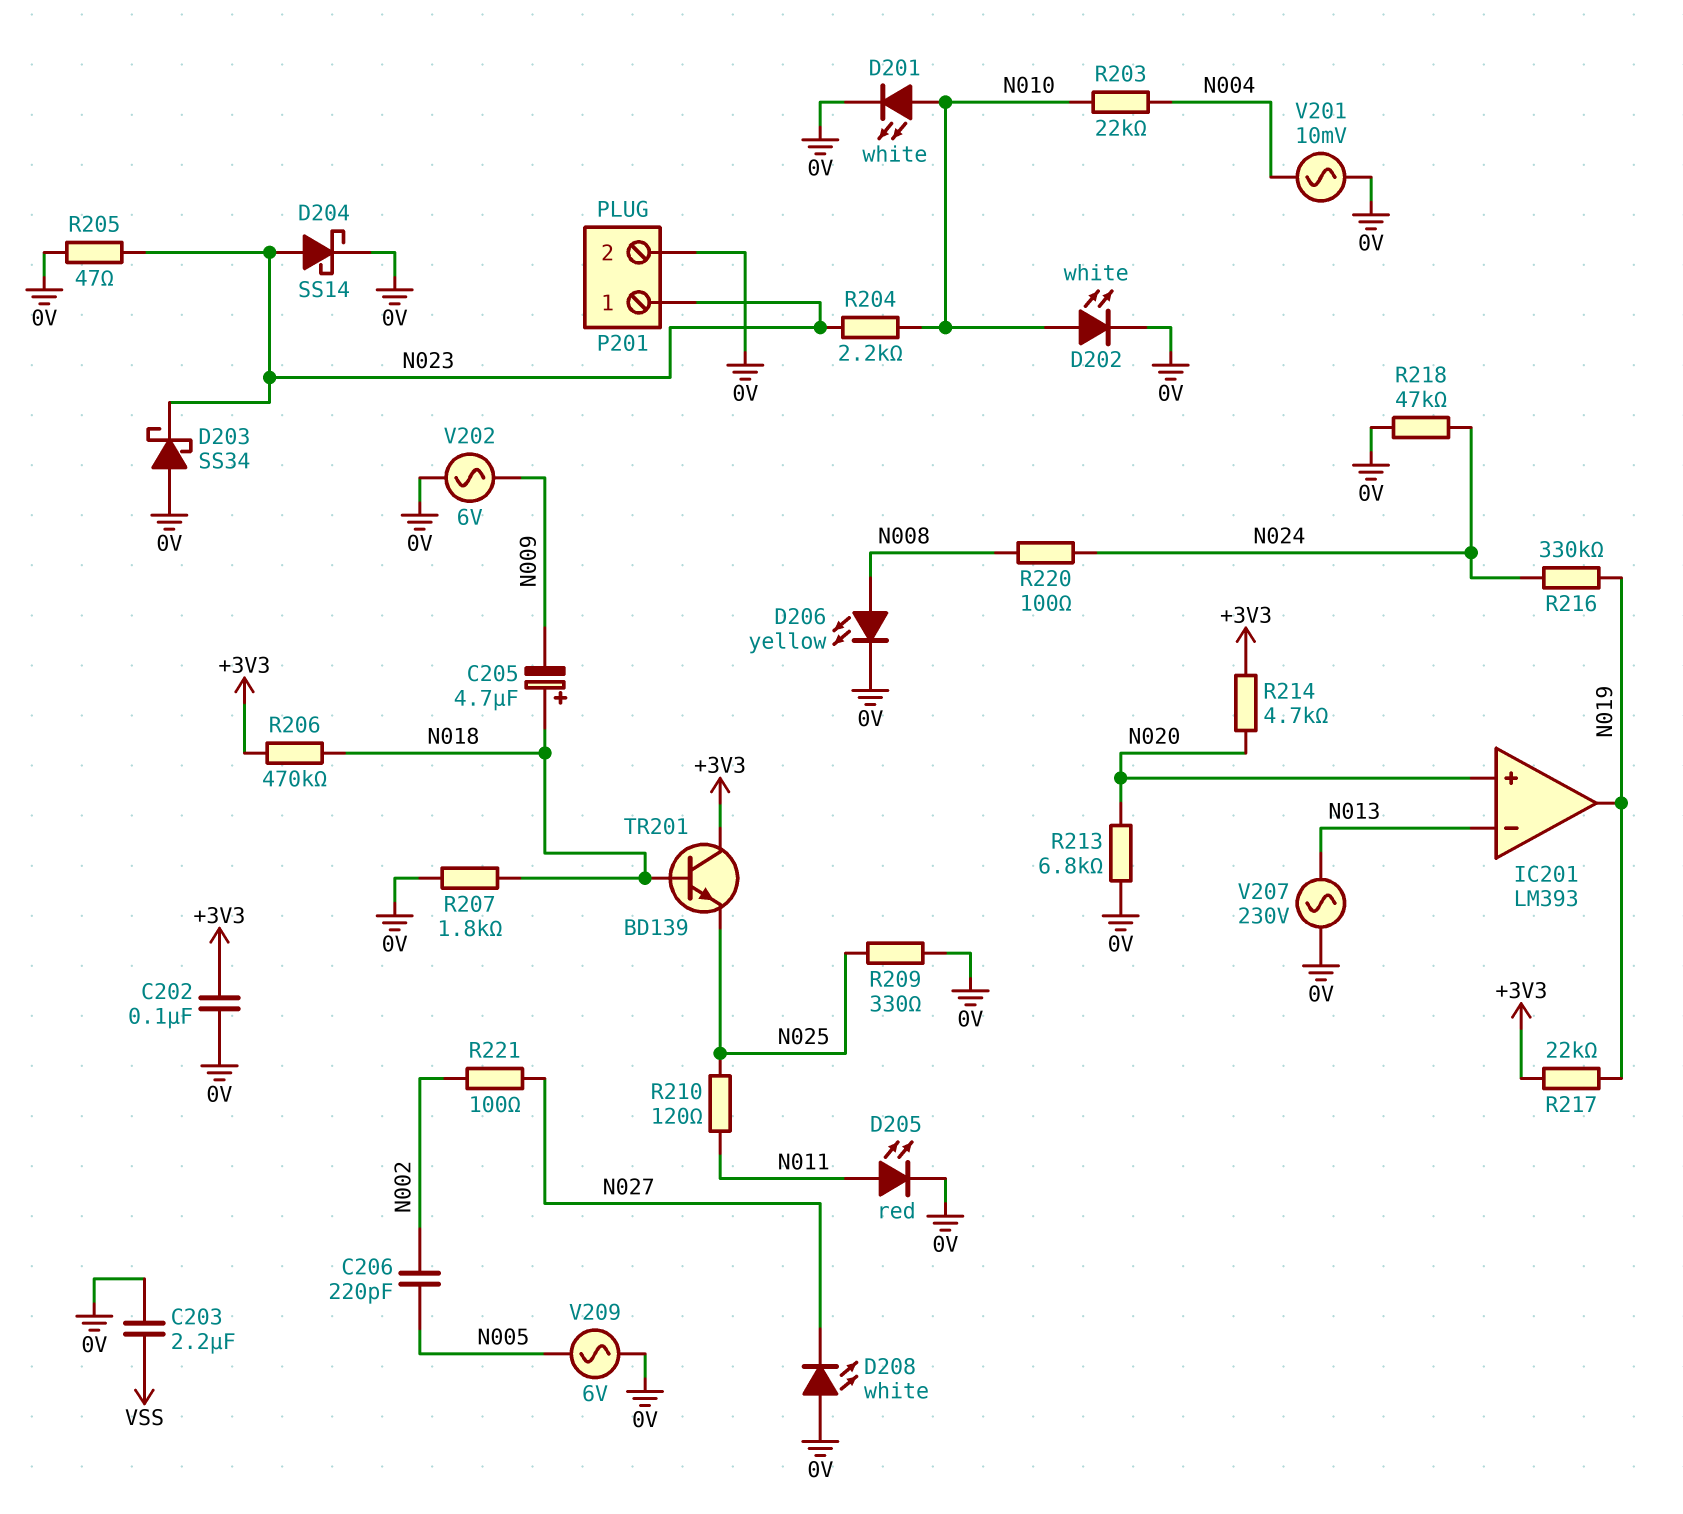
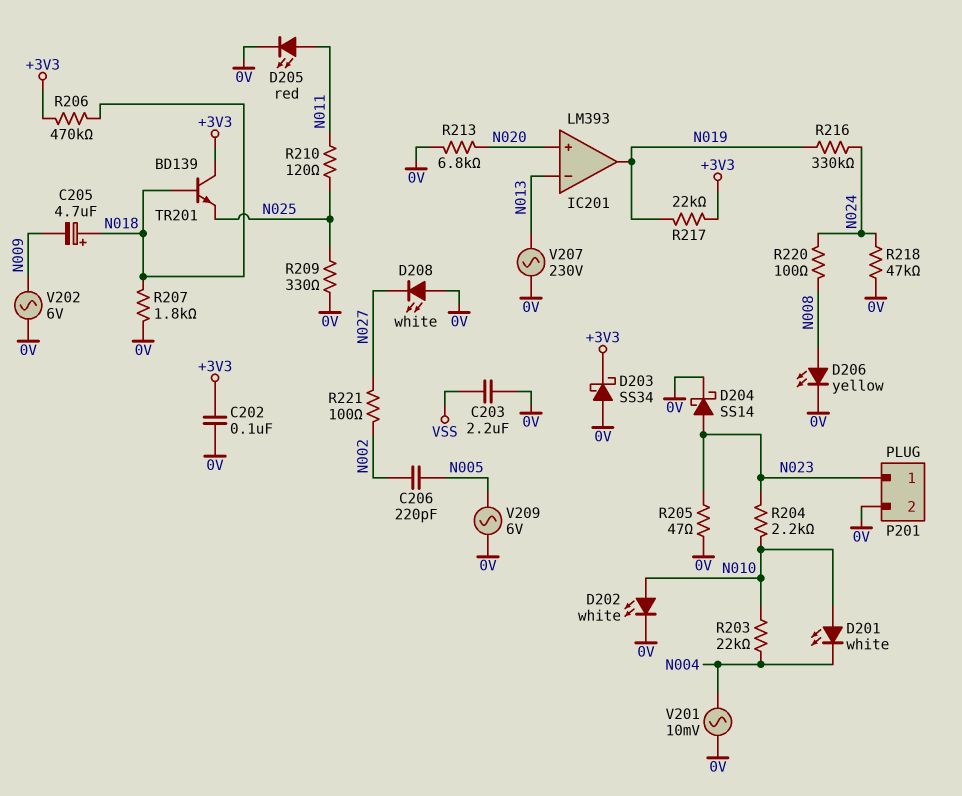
D201: LED white (A N010, K 0V) -> LED white (A N010, K N004)
D203: schottky SS34 (A 0V, K N023) -> schottky SS34 (A 0V, K +3V3)
R214: 4.7k (+3V3, N020) -> none

